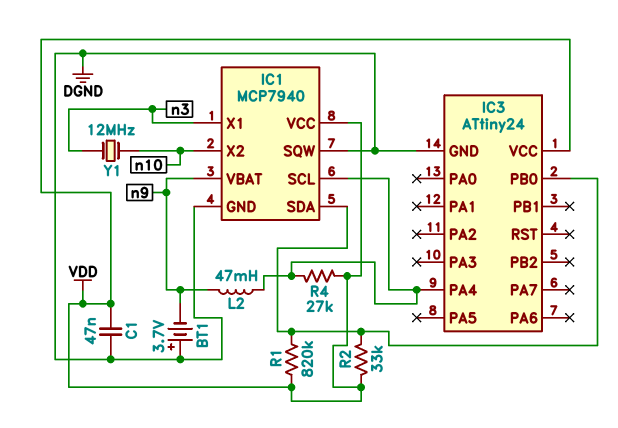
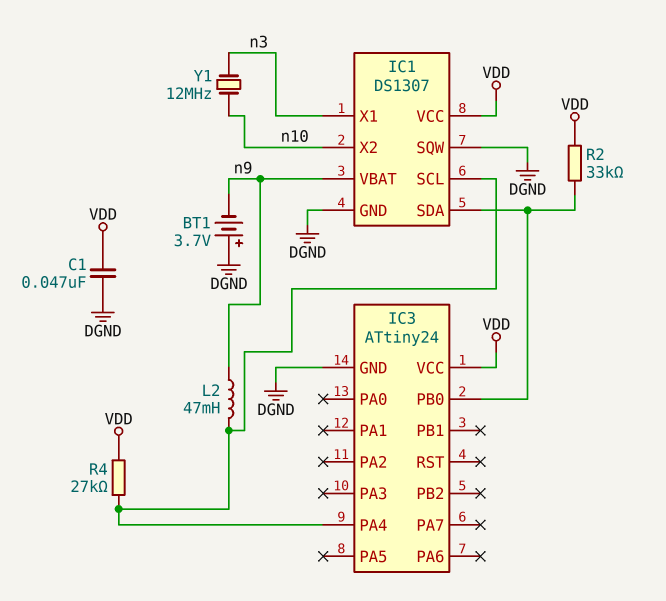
IC1: MCP7940 -> DS1307
R1: 820k (IC1/SDA, VDD) -> none

